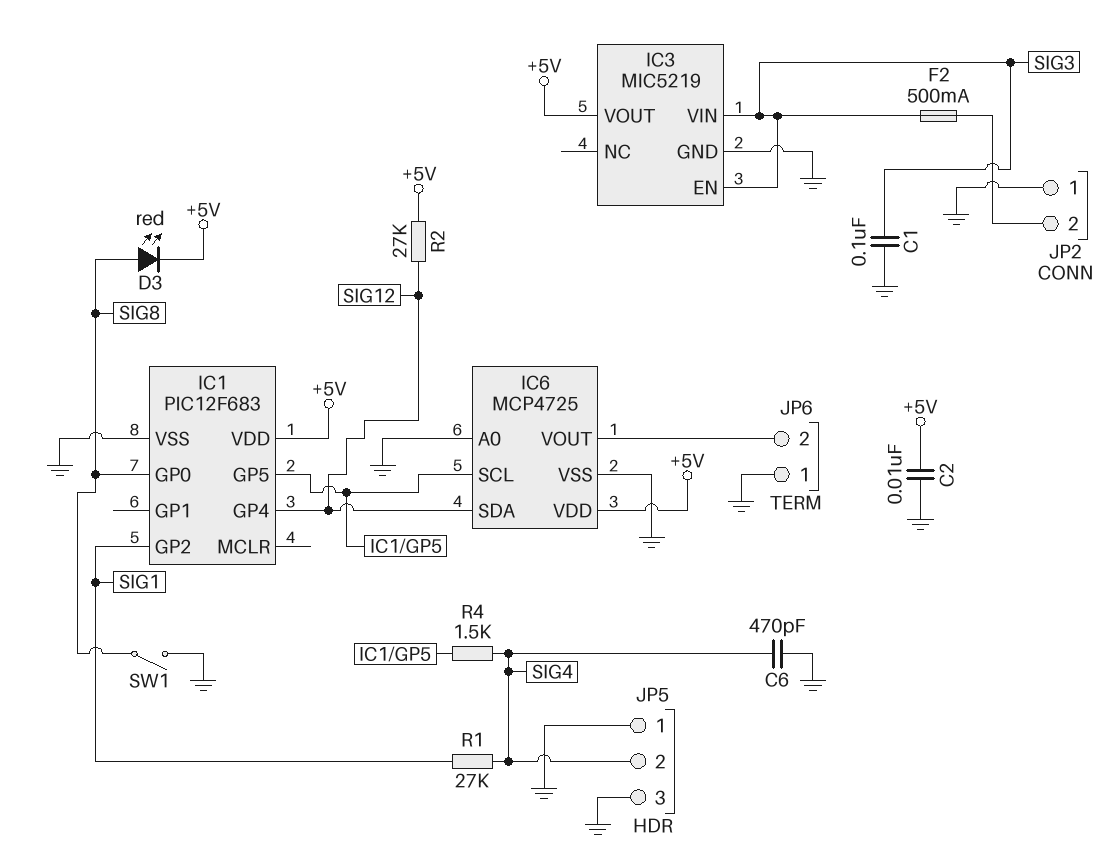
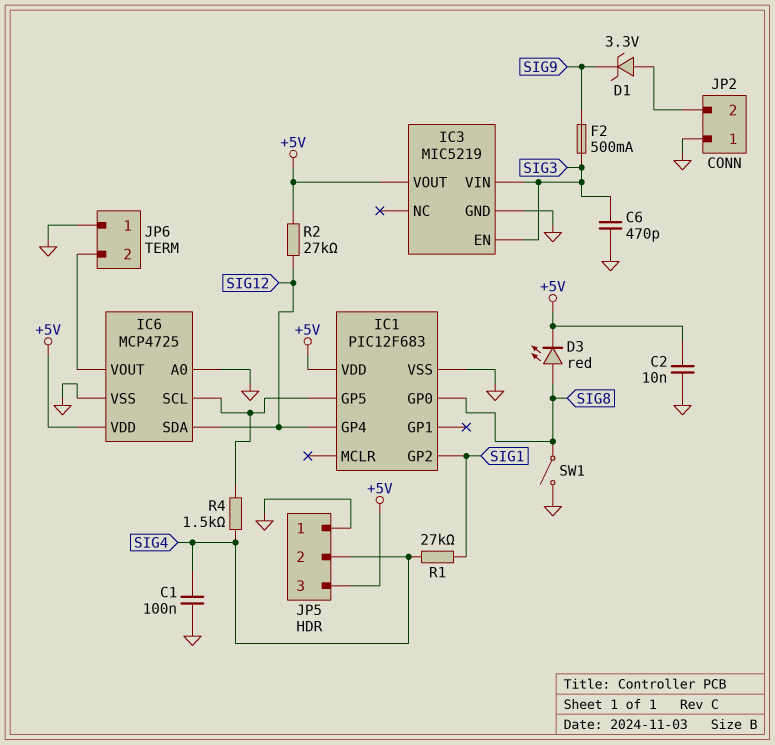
C1: 100nF (GND, SIG3) -> 100nF (GND, SIG4)
C6: 470pF (GND, SIG4) -> 470pF (GND, SIG3)
D1: none -> zener 3.3V (A JP2/2, K SIG9)
F2: 500mA (JP2/2, SIG3) -> 500mA (SIG3, SIG9)
JP5 pin 3: GND -> +5V

